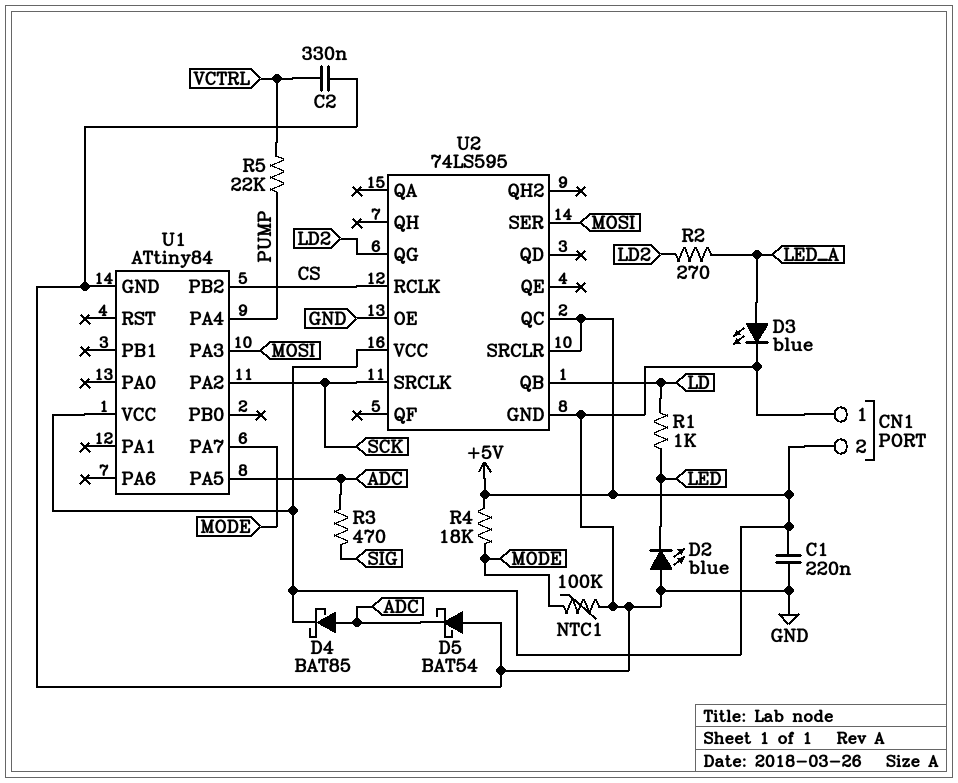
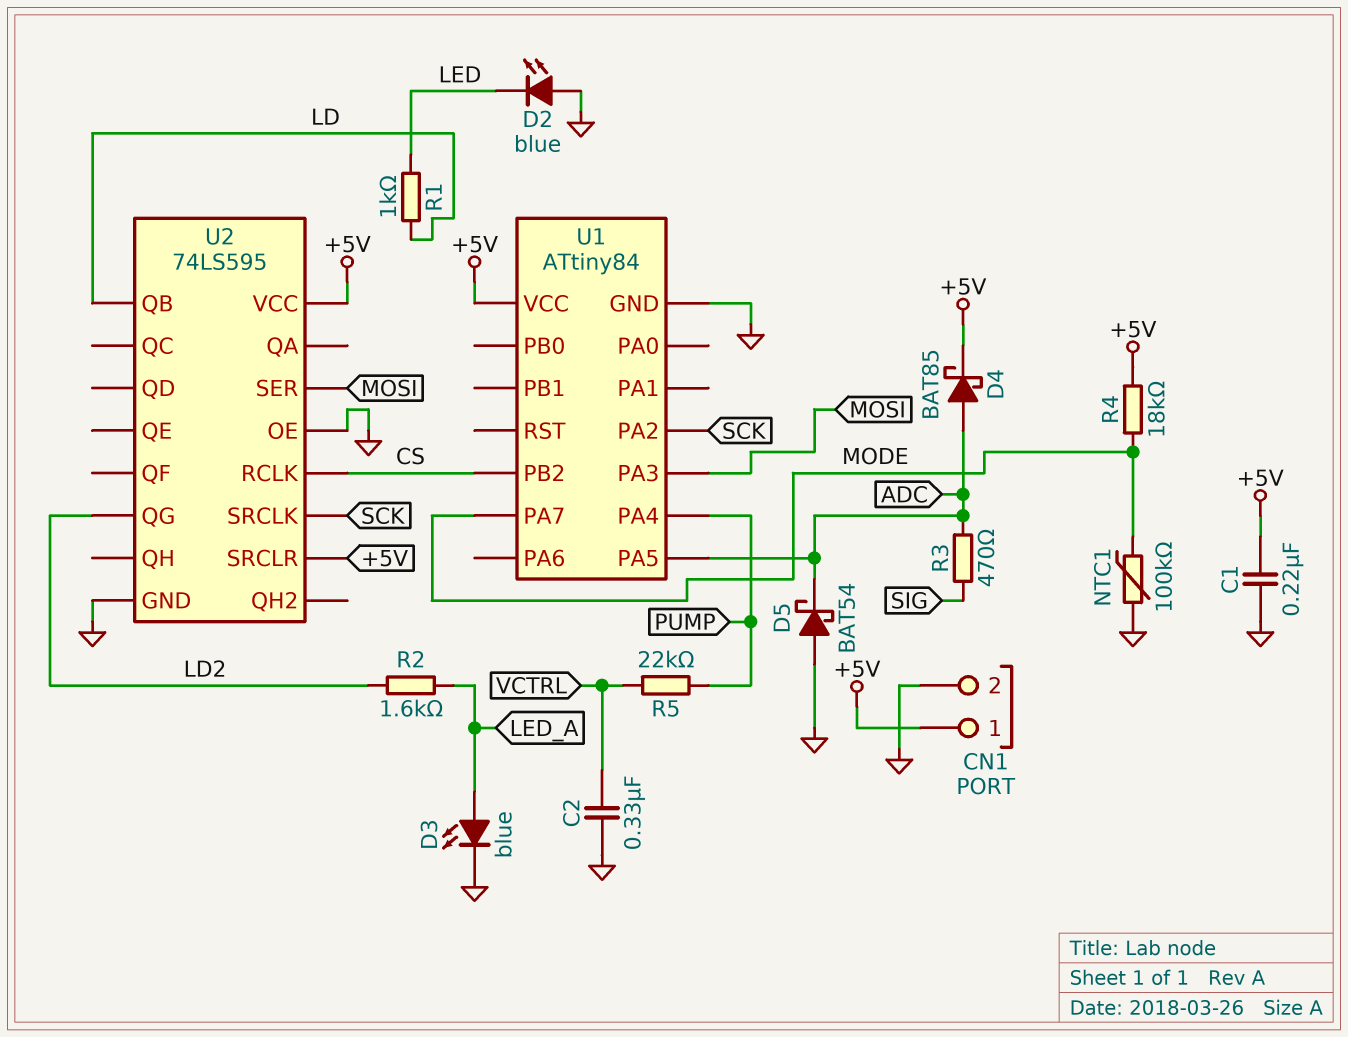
CN1 pin 1: GND -> +5V
CN1 pin 2: +5V -> GND
R2: 270 (LD2, LED_A) -> 1.6k (LD2, LED_A)
U2 pin QC: +5V -> none

